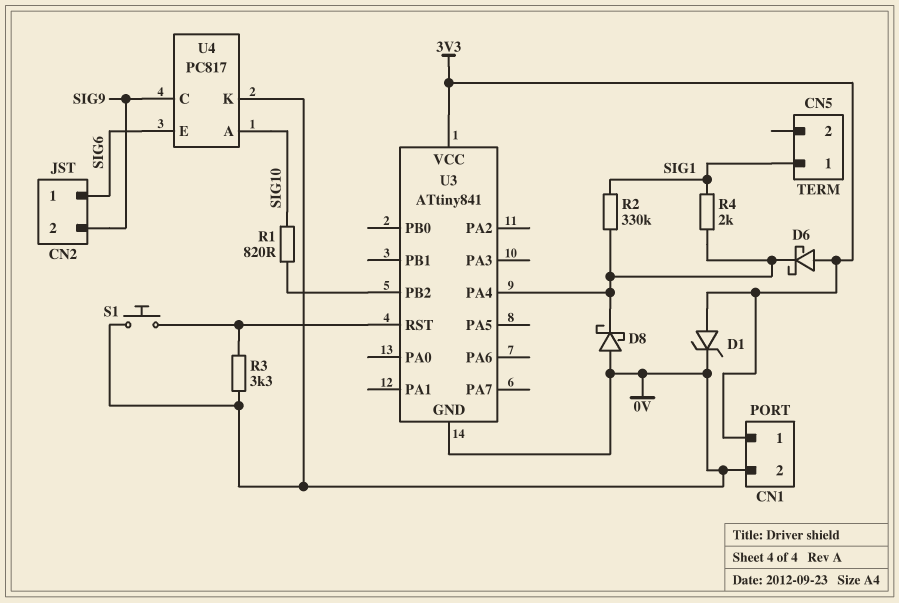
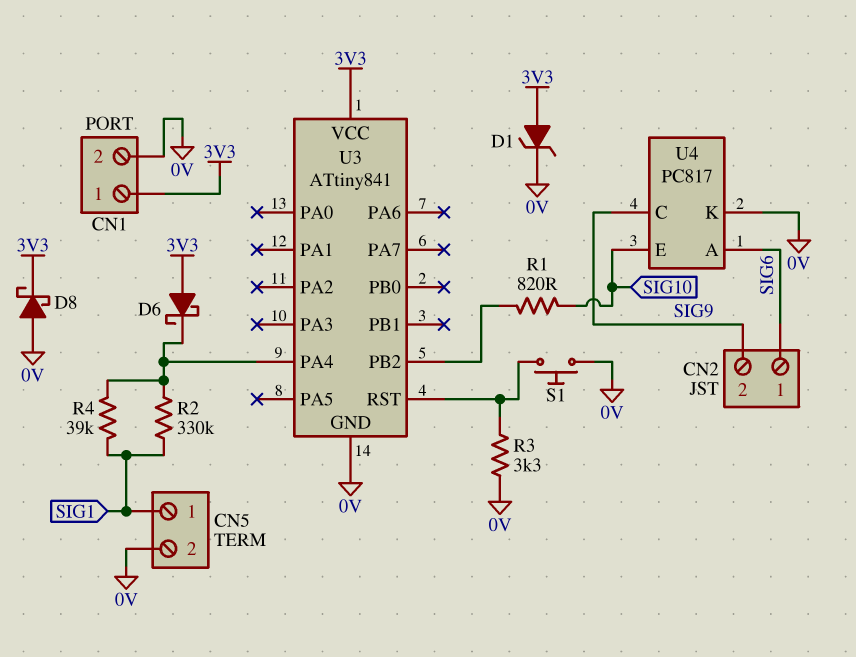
CN5 pin 2: none -> 0V
D8: schottky (A 0V, K U3/PA4) -> schottky (A 0V, K 3V3)
R4: 2k (SIG1, U3/PA4) -> 39k (SIG1, U3/PA4)
U4 pin A: SIG10 -> SIG6
U4 pin E: SIG6 -> SIG10

